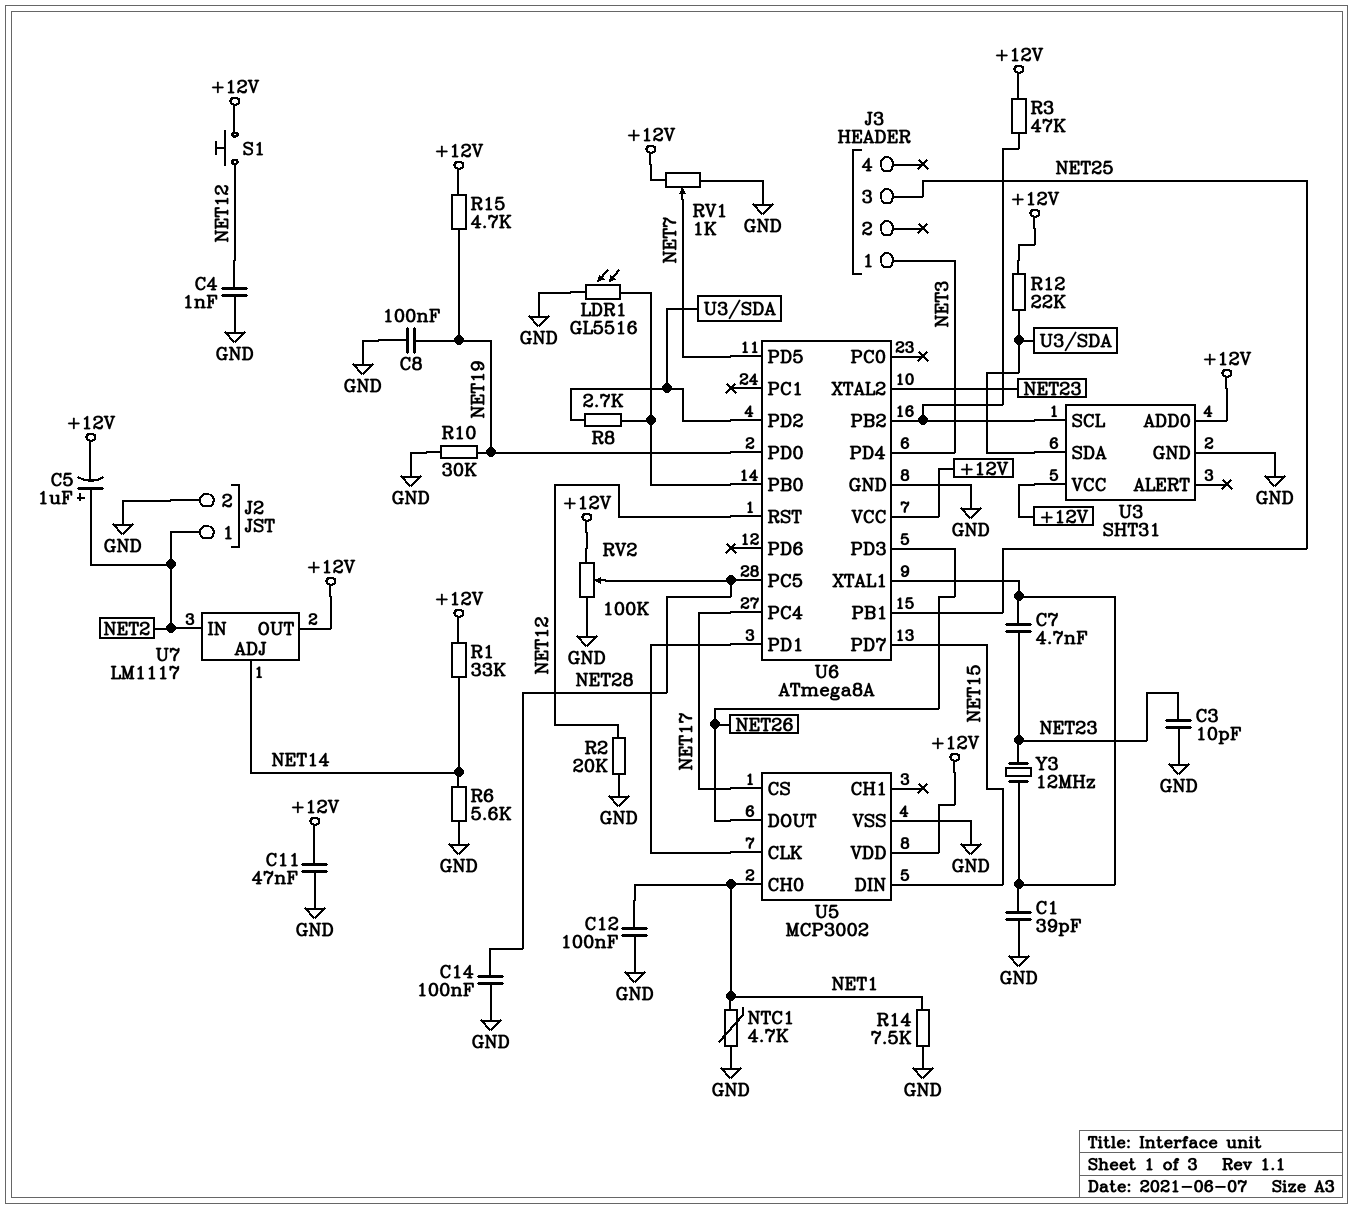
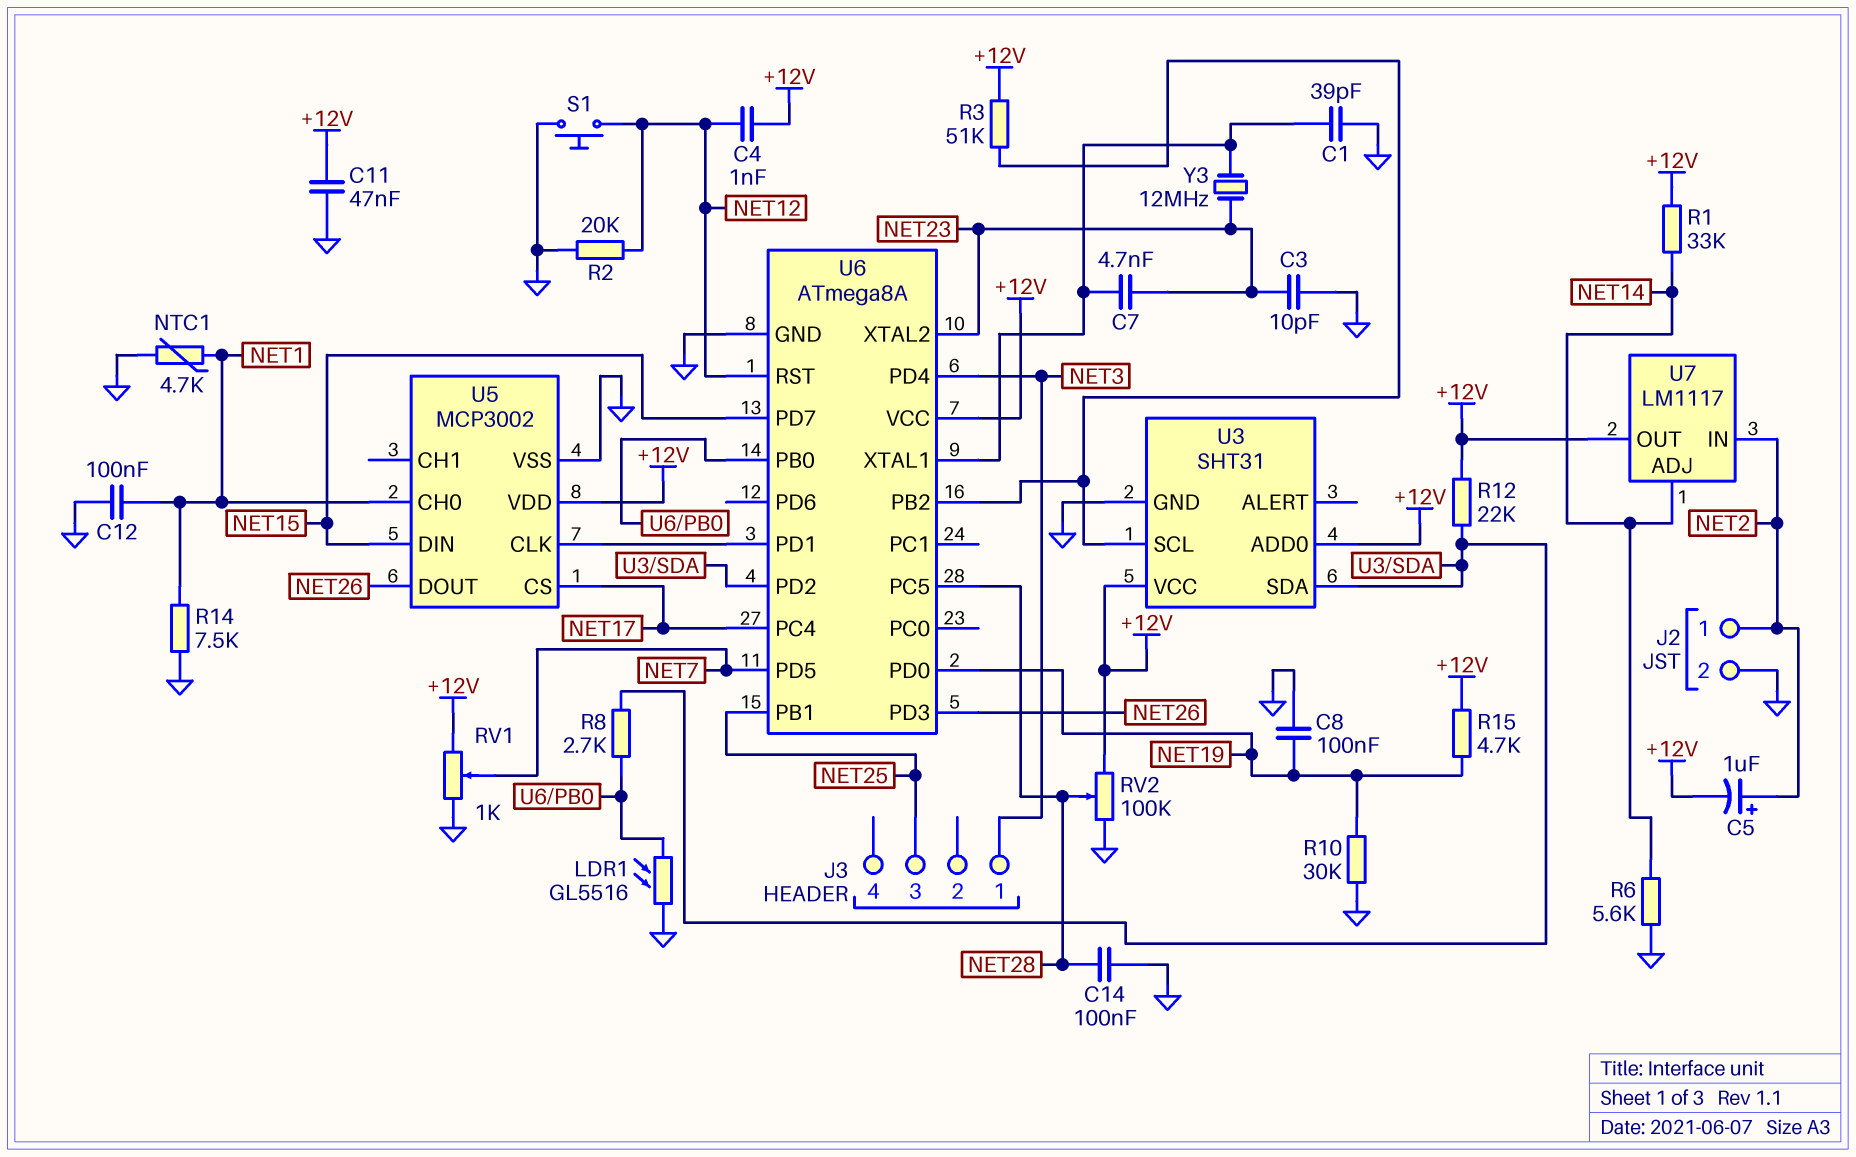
C4: 1nF (GND, NET12) -> 1nF (+12V, NET12)
R3: 47k (+12V, U3/SCL) -> 51k (+12V, U3/SCL)
S1: button (+12V, NET12) -> button (GND, NET12)

